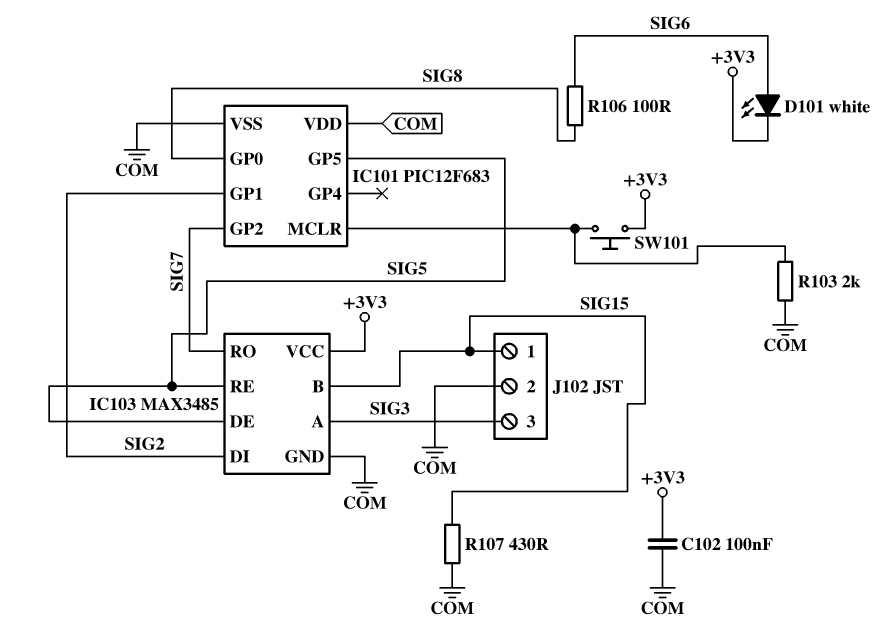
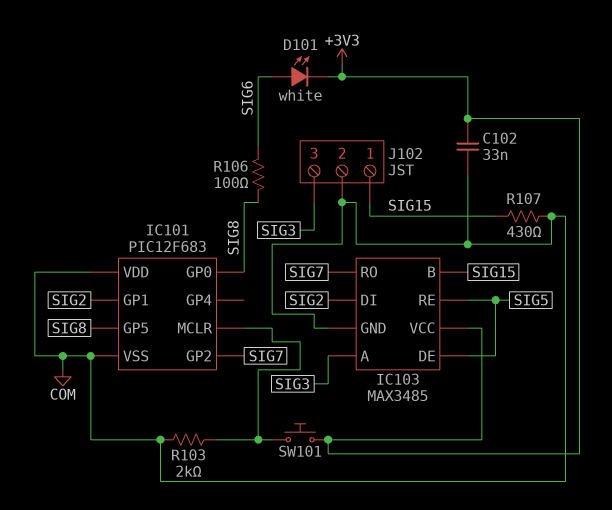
C102: 100nF (+3V3, COM) -> 33nF (+3V3, COM)
IC101 pin GP5: SIG5 -> SIG8

